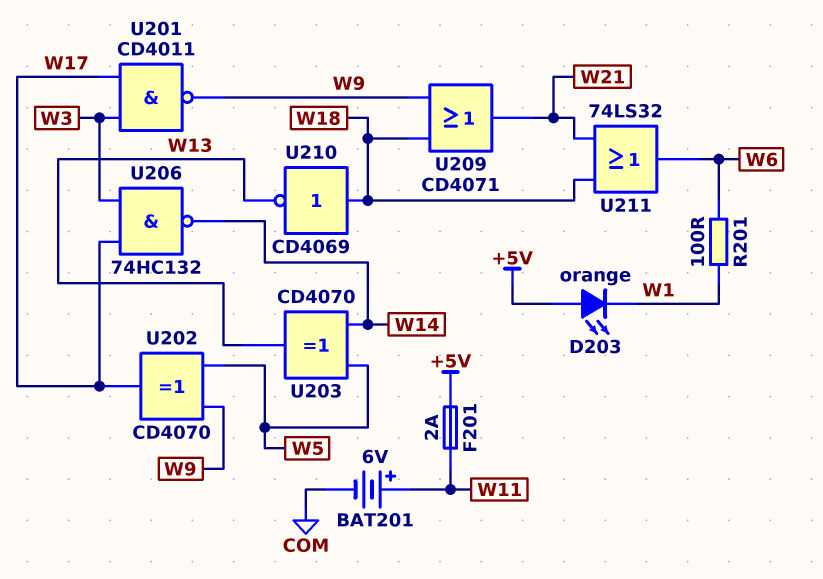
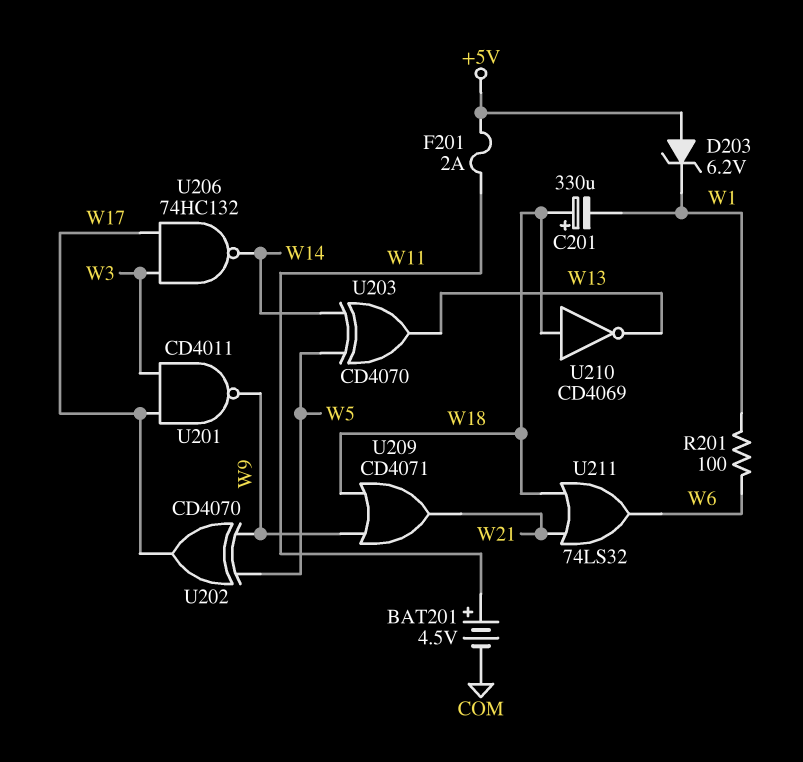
BAT201: 6V (plus W11, minus COM) -> 4.5V (plus W11, minus COM)
C201: none -> 330uF (plus W18, minus W1)
D203: LED orange (A +5V, K W1) -> zener 6.2V (A +5V, K W1)

